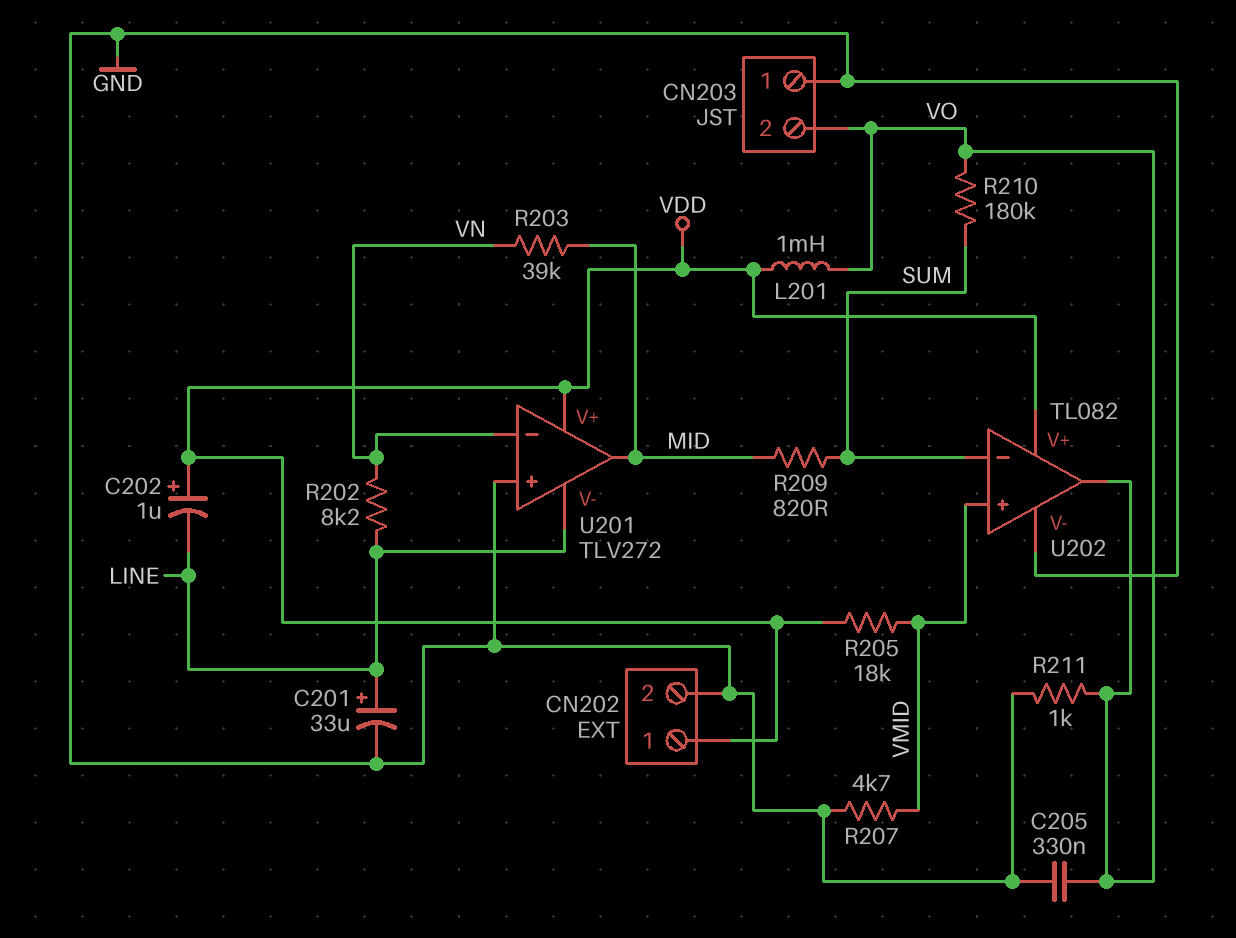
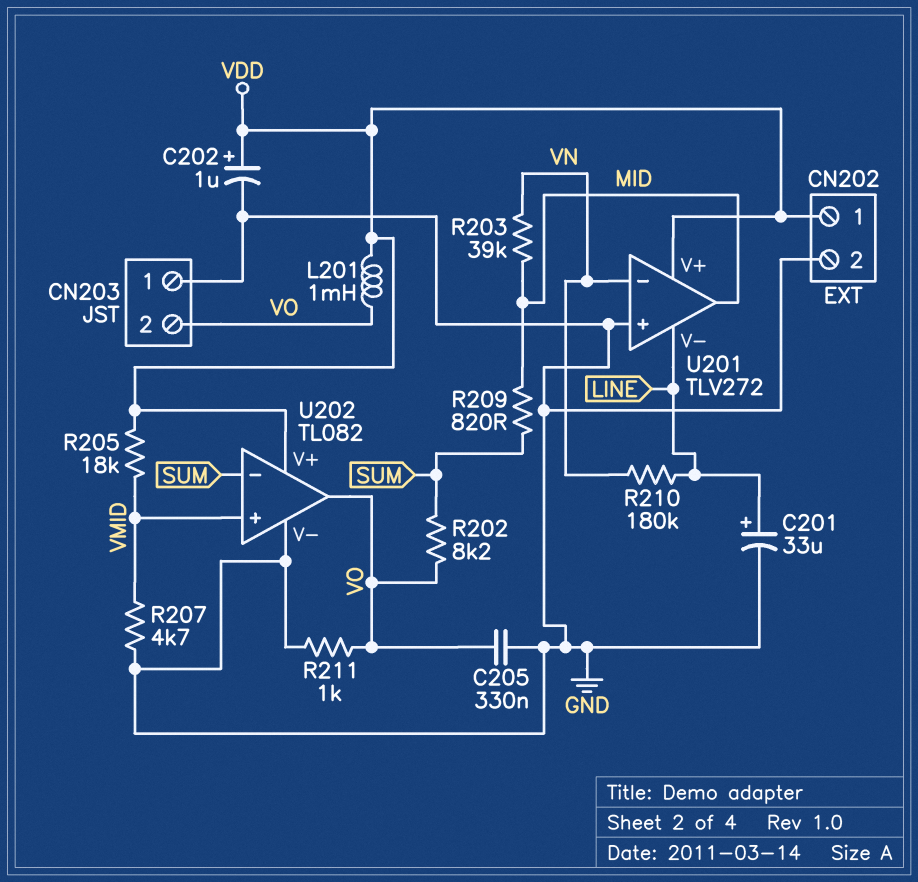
C202: 1uF (plus VDD, minus LINE) -> 1uF (plus VDD, minus GND)
R202: 8.2k (LINE, VN) -> 8.2k (SUM, VO)
R210: 180k (SUM, VO) -> 180k (LINE, VN)

